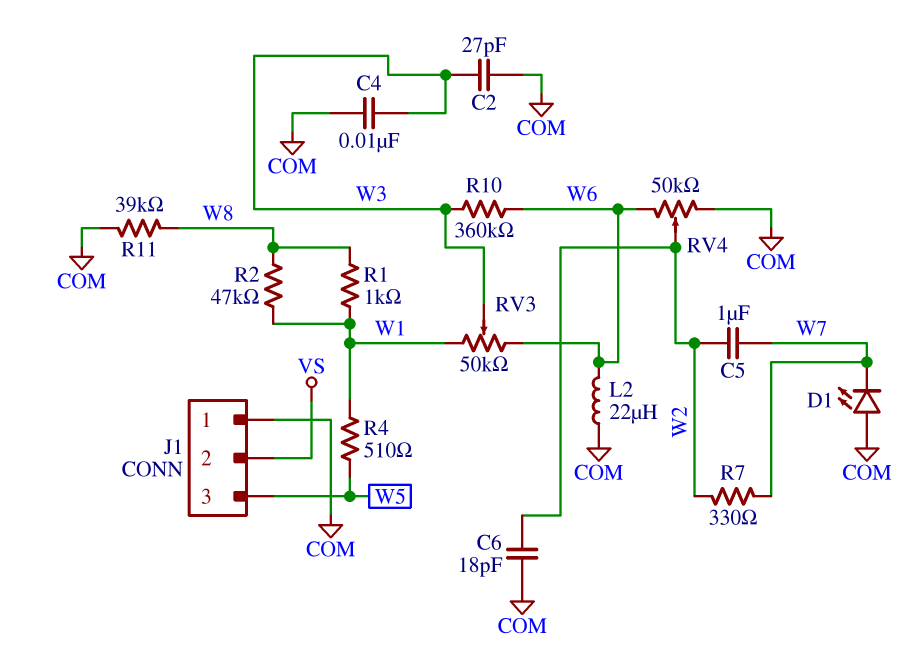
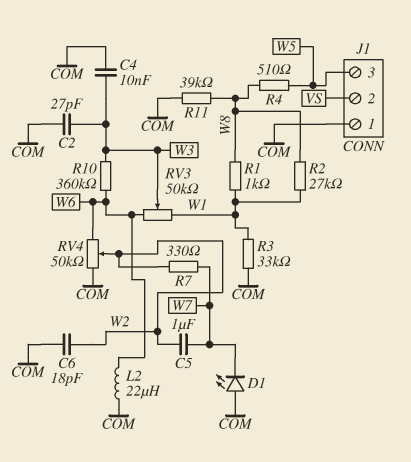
R2: 47k (W1, W8) -> 27k (W1, W8)
R3: none -> 33k (COM, W1)
R4: 510 (W1, W5) -> 510 (W5, W8)

